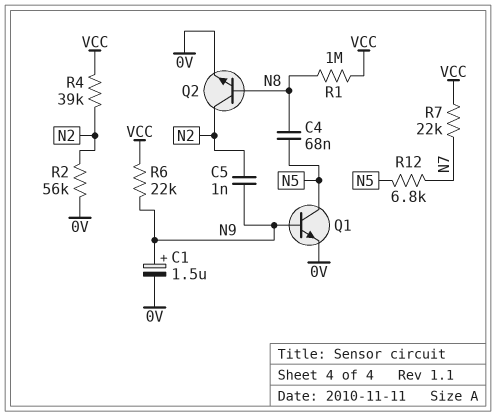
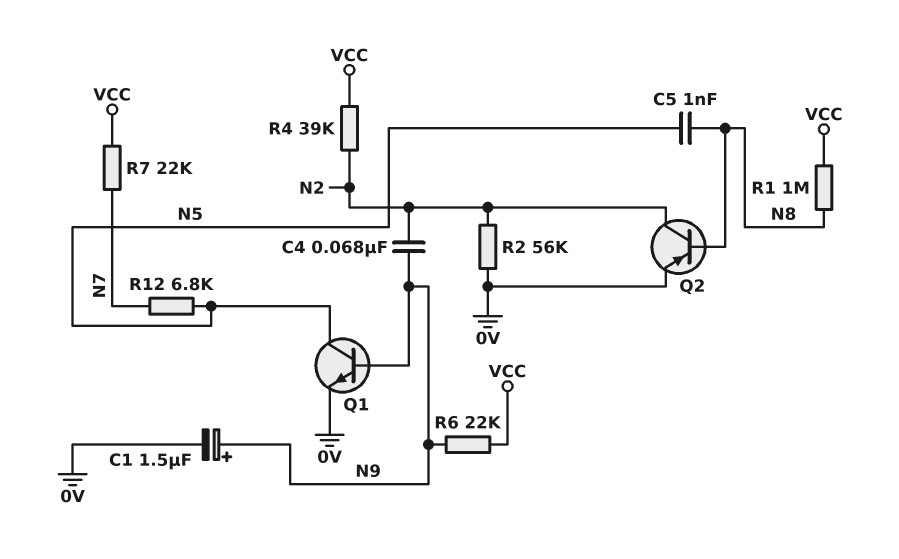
C4: 68nF (N5, N8) -> 68nF (N2, N9)
C5: 1nF (N2, N9) -> 1nF (N5, N8)
Q2: NPN (B N8, C N2, E 0V) -> PNP (B N8, C N2, E 0V)

